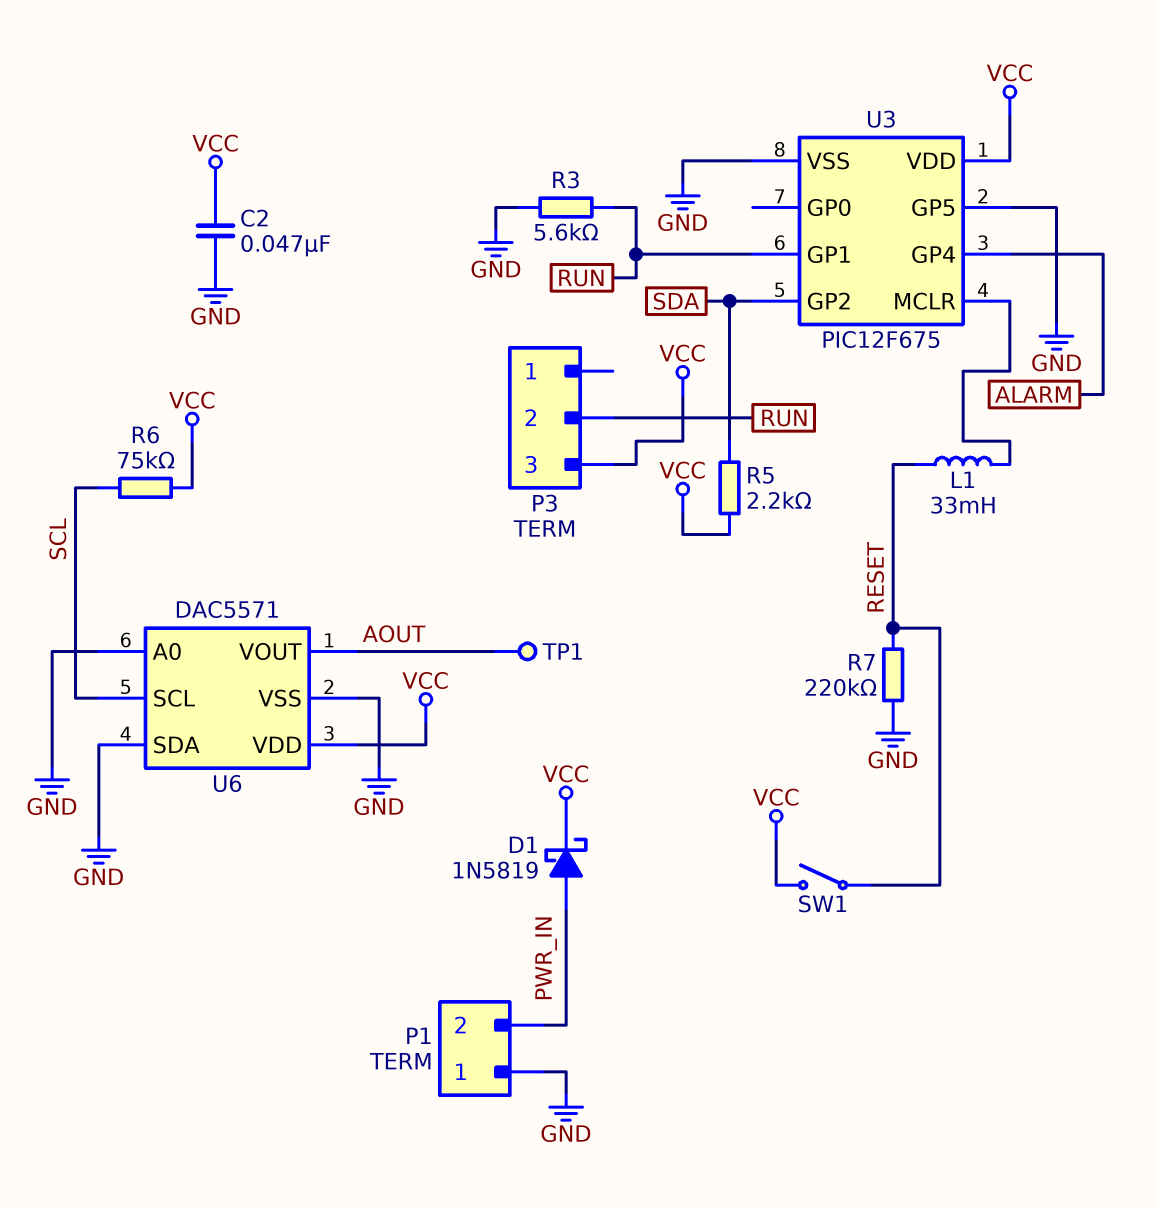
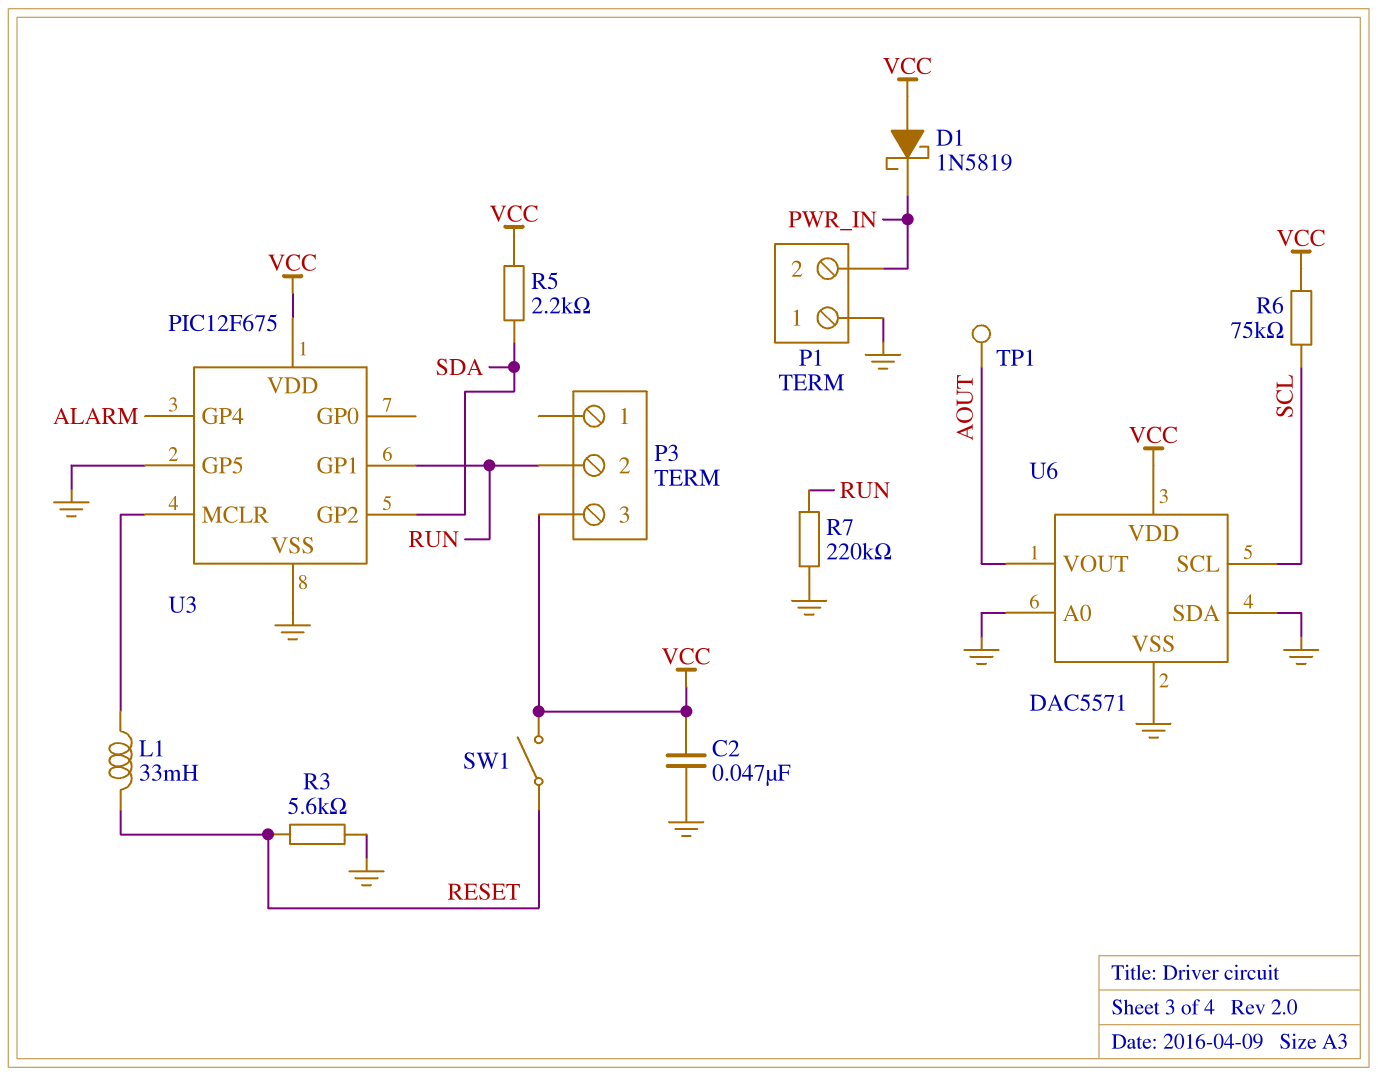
D1: schottky 1N5819 (A PWR_IN, K VCC) -> schottky 1N5819 (A VCC, K PWR_IN)
R3: 5.6k (GND, RUN) -> 5.6k (GND, RESET)
R7: 220k (GND, RESET) -> 220k (GND, RUN)

